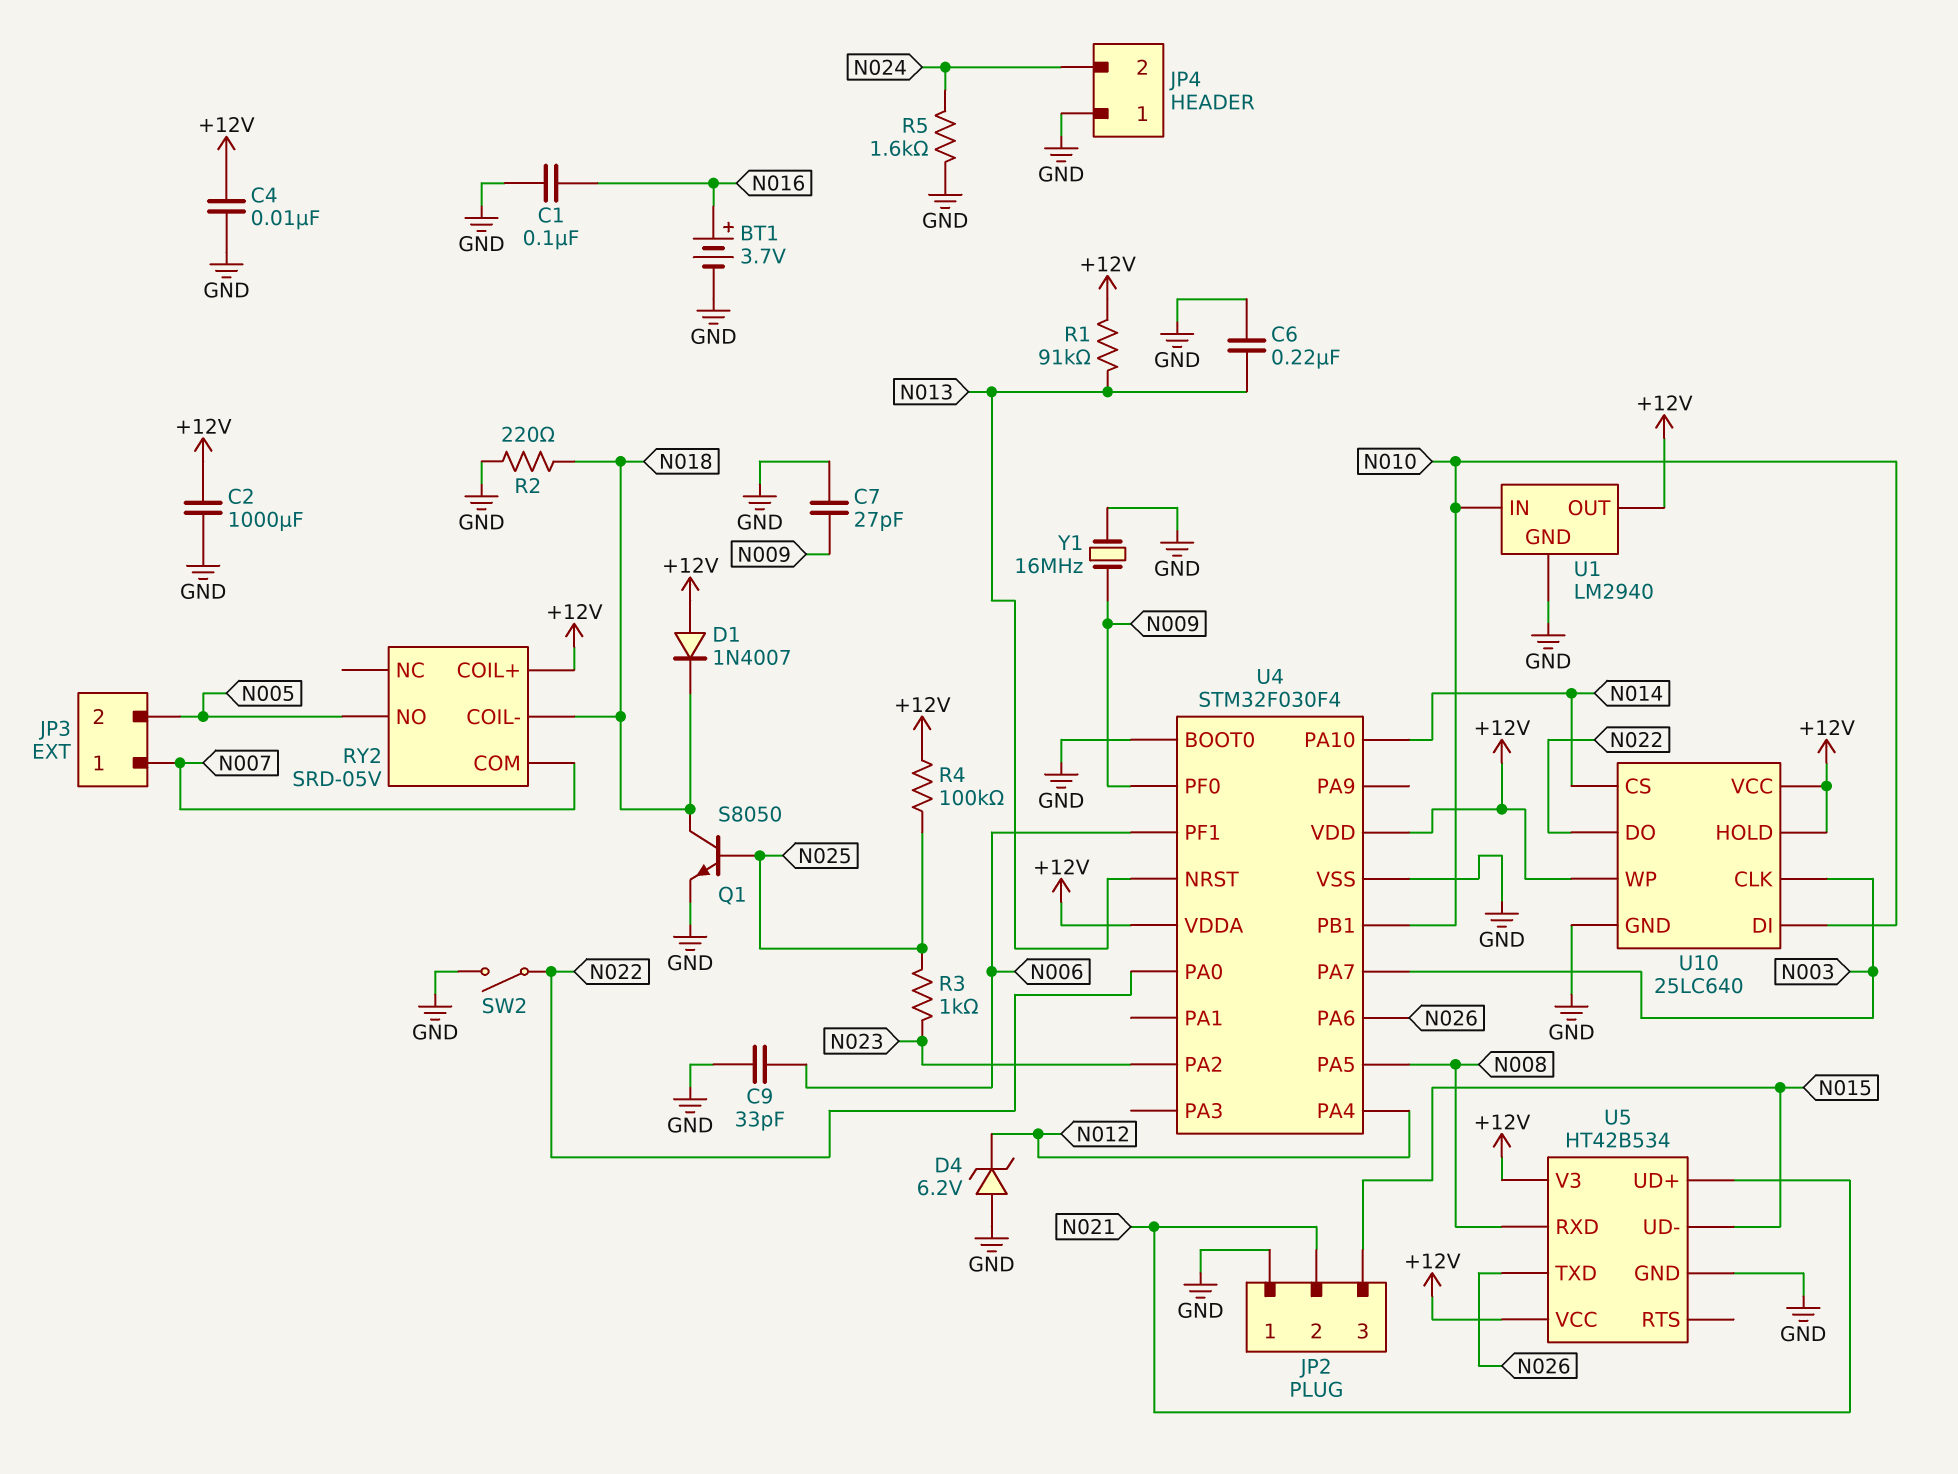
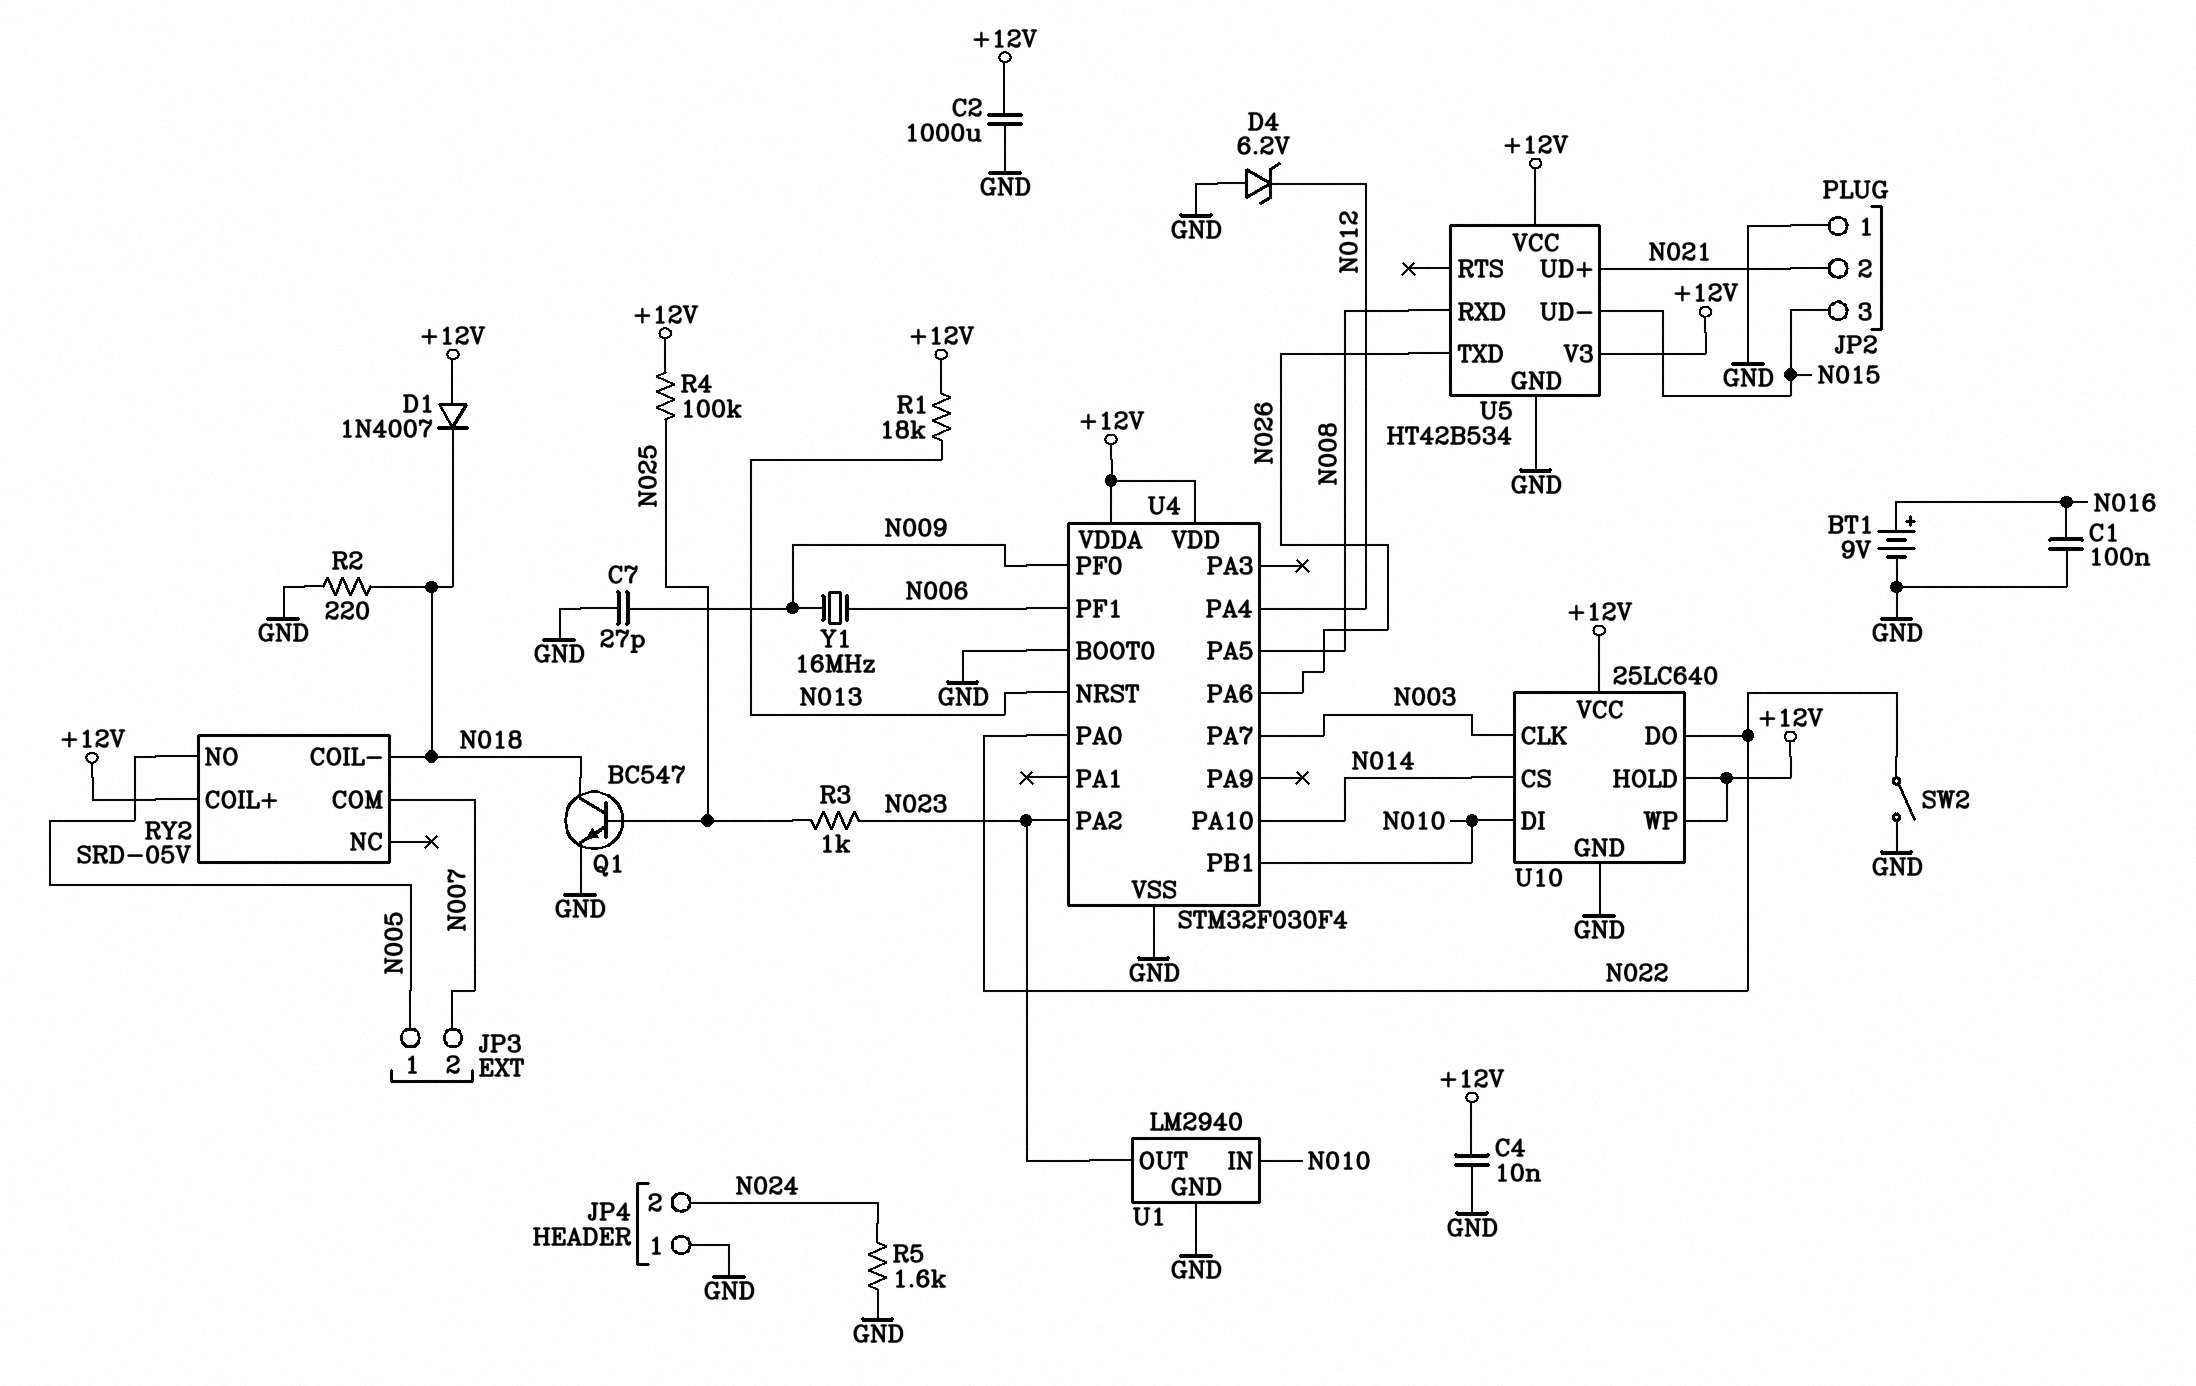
BT1: 3.7V (plus N016, minus GND) -> 9V (plus N016, minus GND)
C6: 220nF (GND, N013) -> none
C9: 33pF (GND, N006) -> none
JP3 pin 1: N007 -> N005
JP3 pin 2: N005 -> N007
Q1: NPN S8050 (B N025, C N018, E GND) -> NPN BC547 (B N025, C N018, E GND)
R1: 91k (+12V, N013) -> 18k (+12V, N013)
U1 pin OUT: +12V -> N023
Y1: 16MHz (GND, N009) -> 16MHz (N006, N009)

